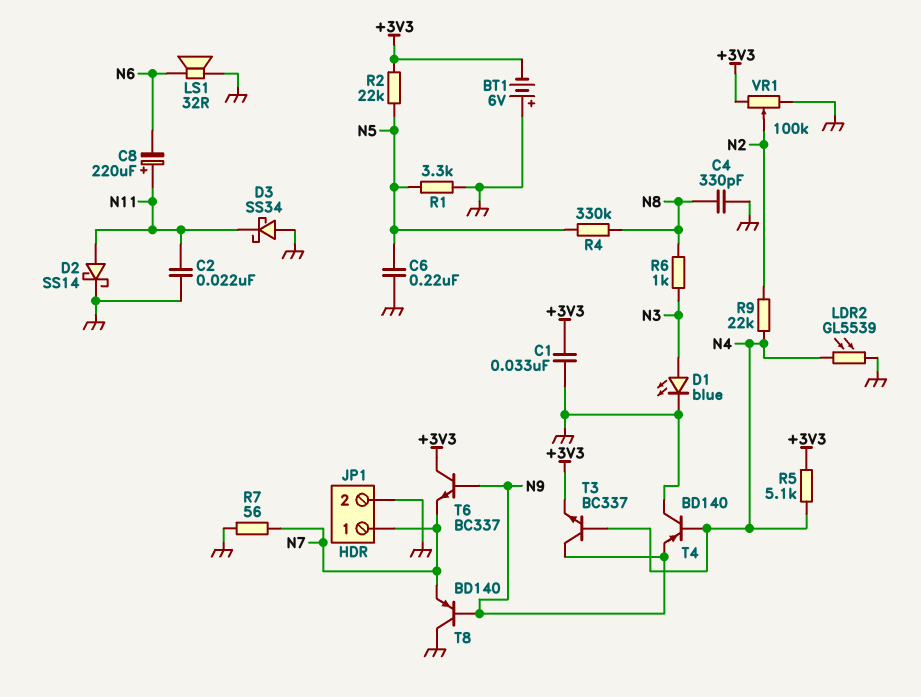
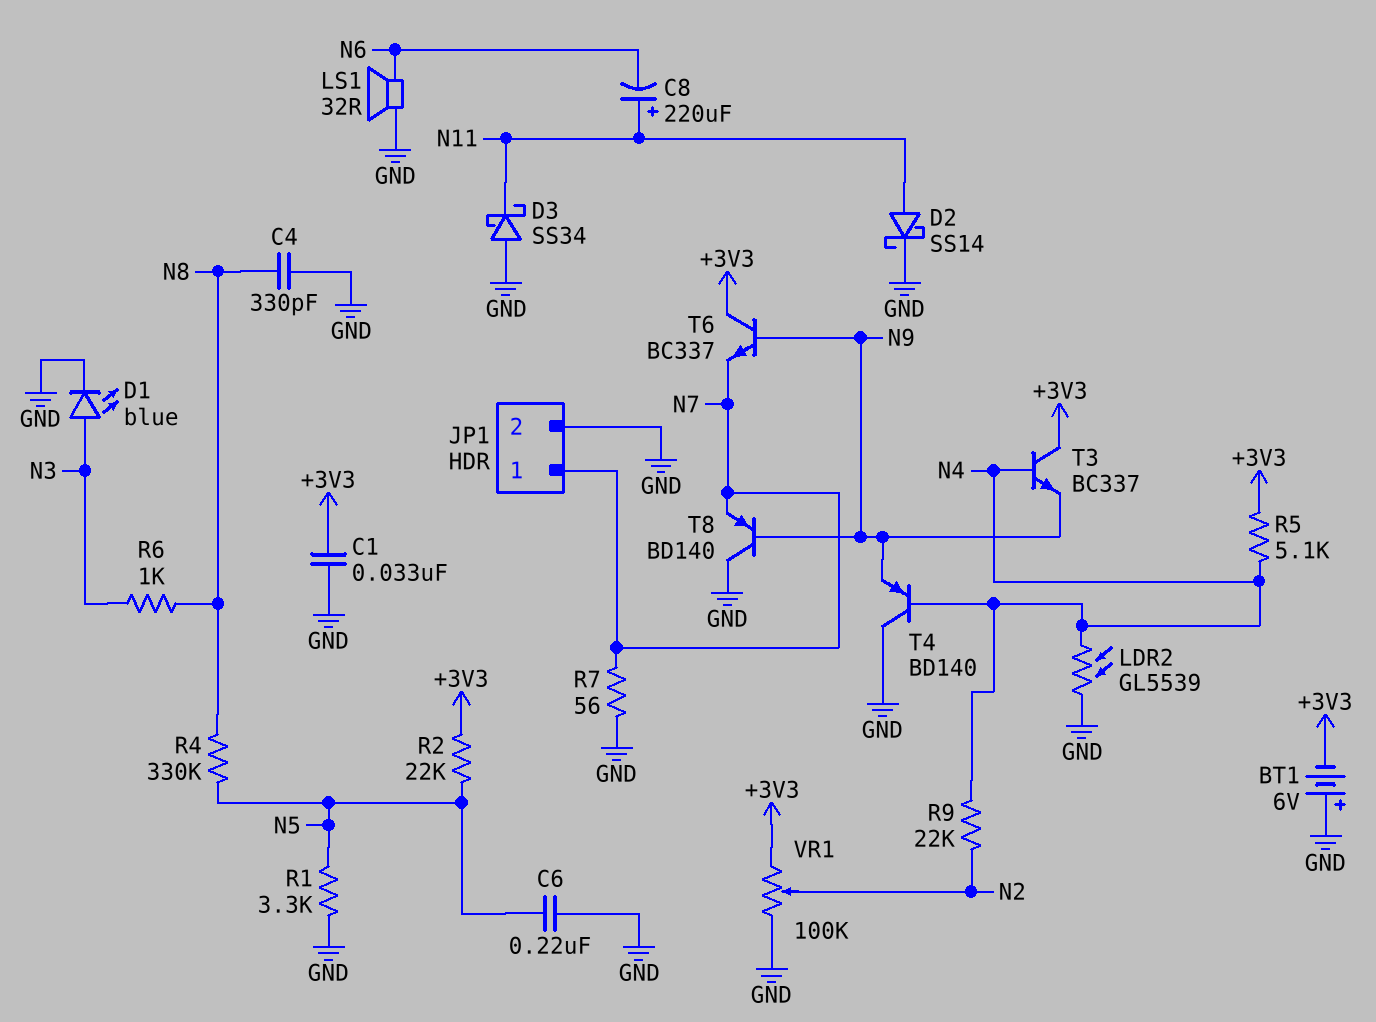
C2: 22nF (GND, N11) -> none
T3: NPN BC337 (B N4, C N9, E +3V3) -> NPN BC337 (B N4, C +3V3, E N9)

